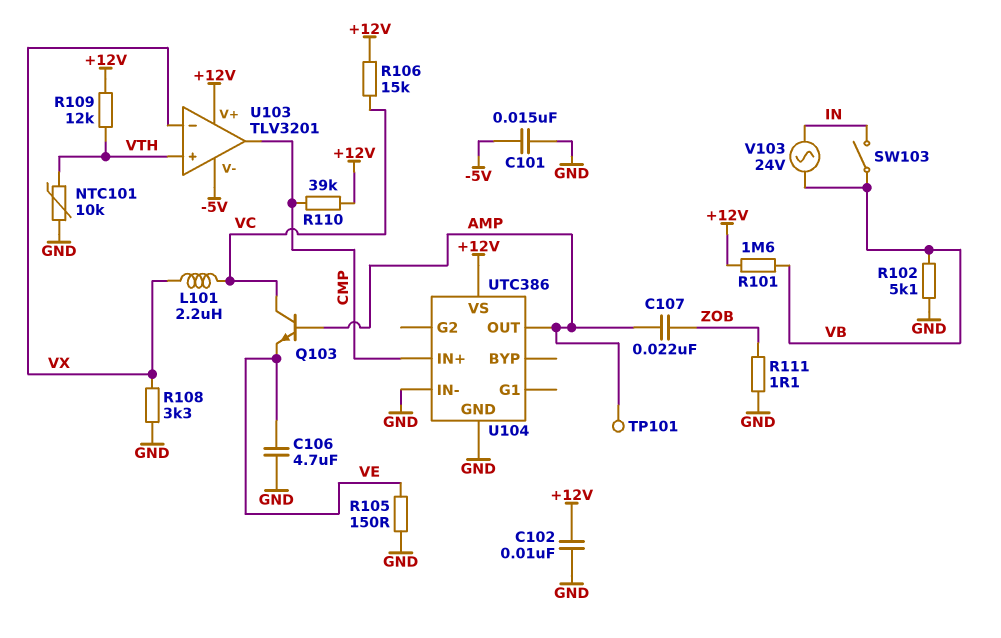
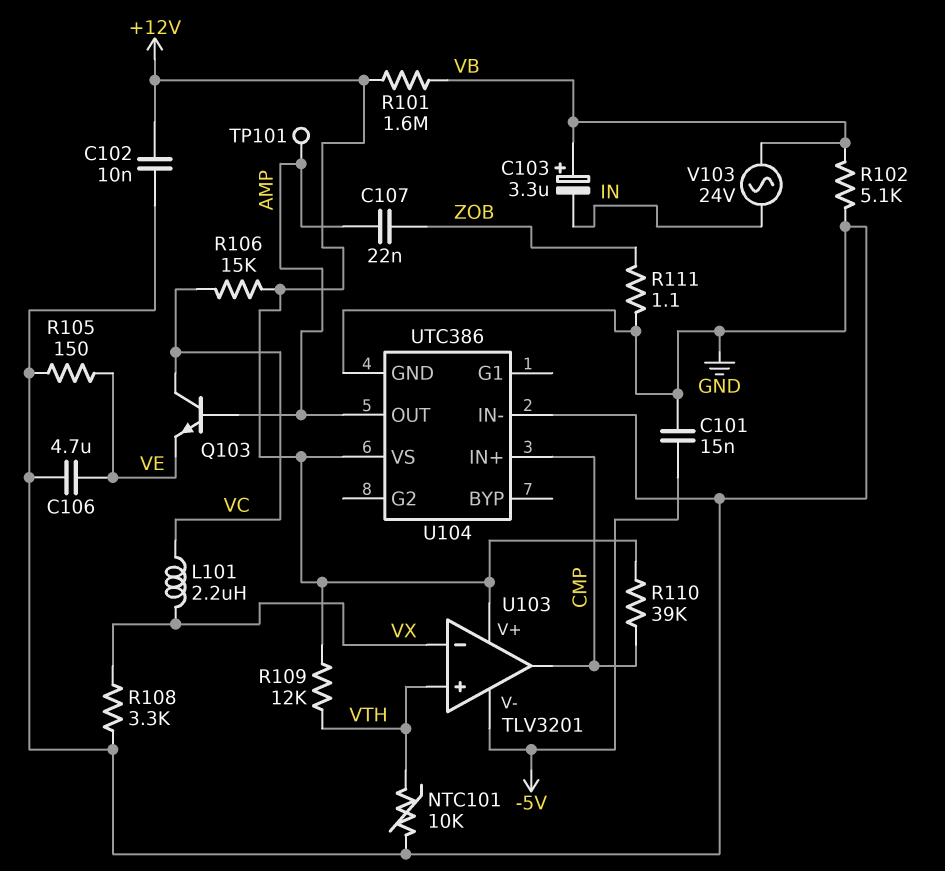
C103: none -> 3.3uF (plus VB, minus IN)
SW103: switch (IN, VB) -> none

